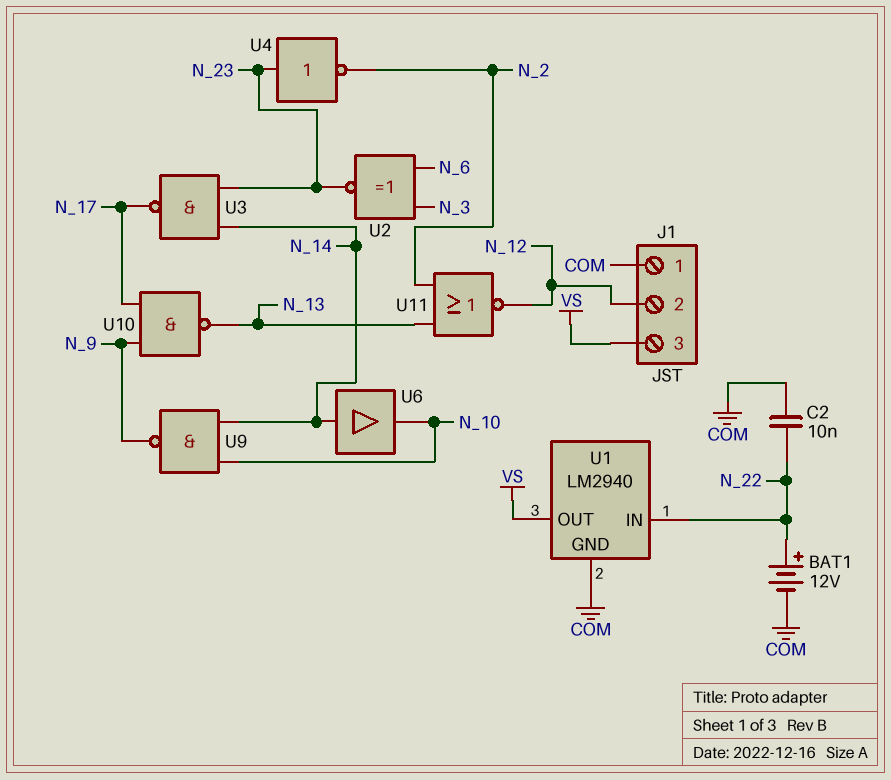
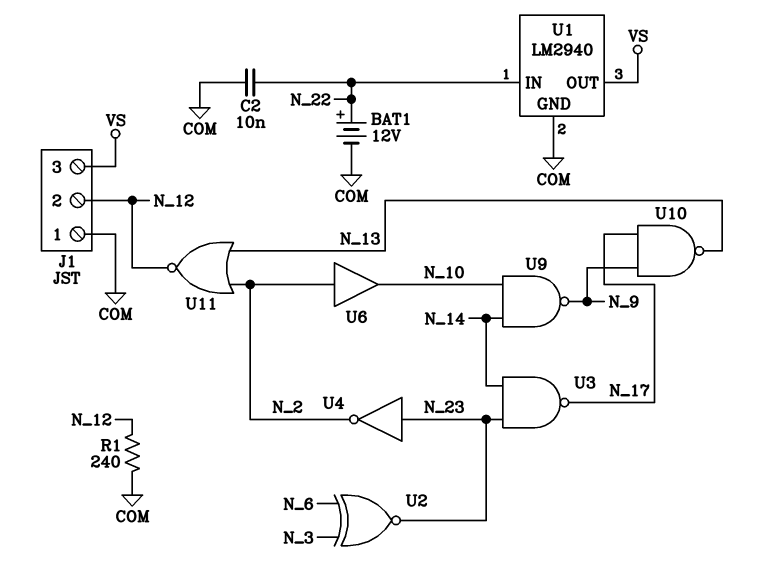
R1: none -> 240 (COM, N_12)
U6: buffer (in N_14, out N_10) -> buffer (in N_2, out N_10)

